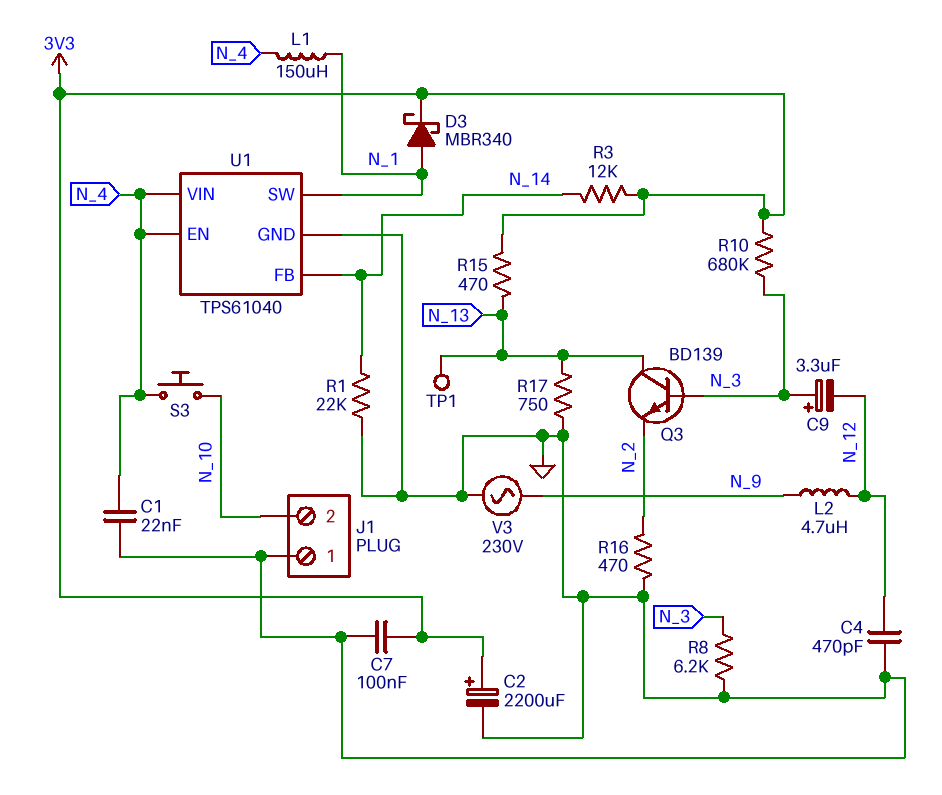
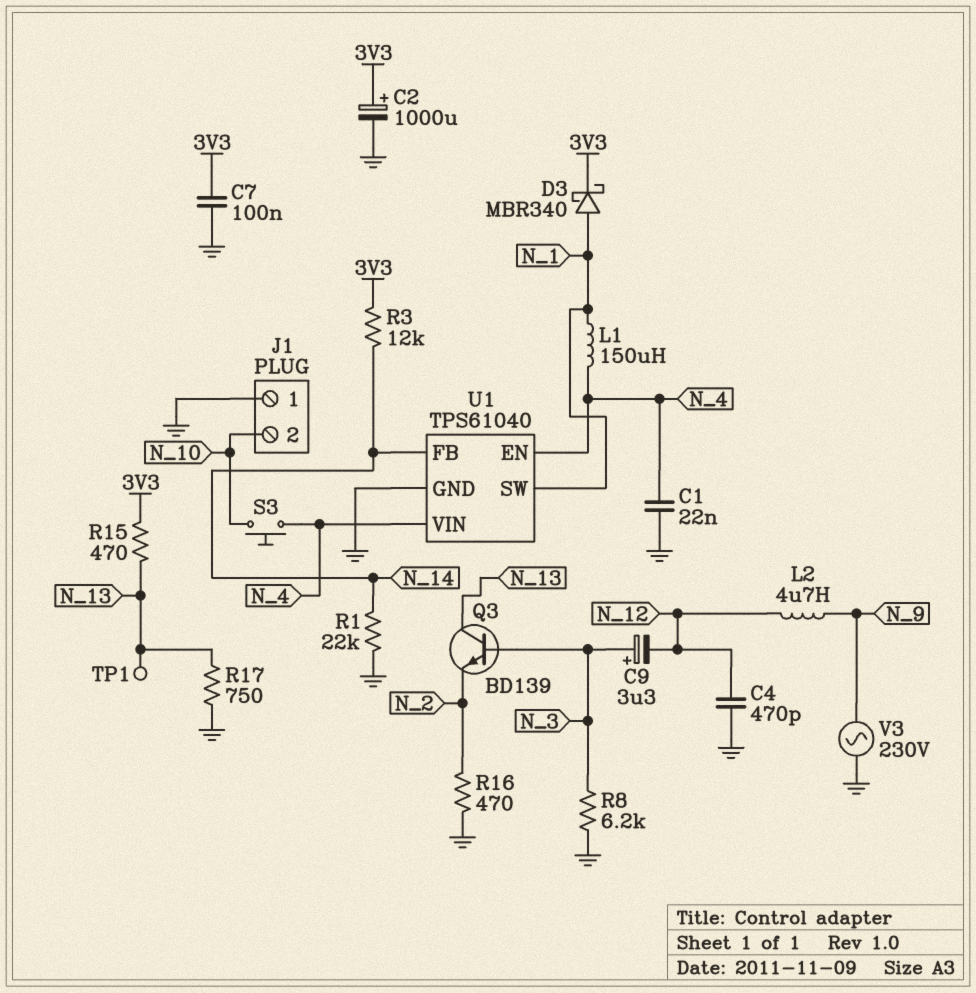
C2: 2200uF (plus 3V3, minus GND) -> 1000uF (plus 3V3, minus GND)
R10: 680k (3V3, N_3) -> none

